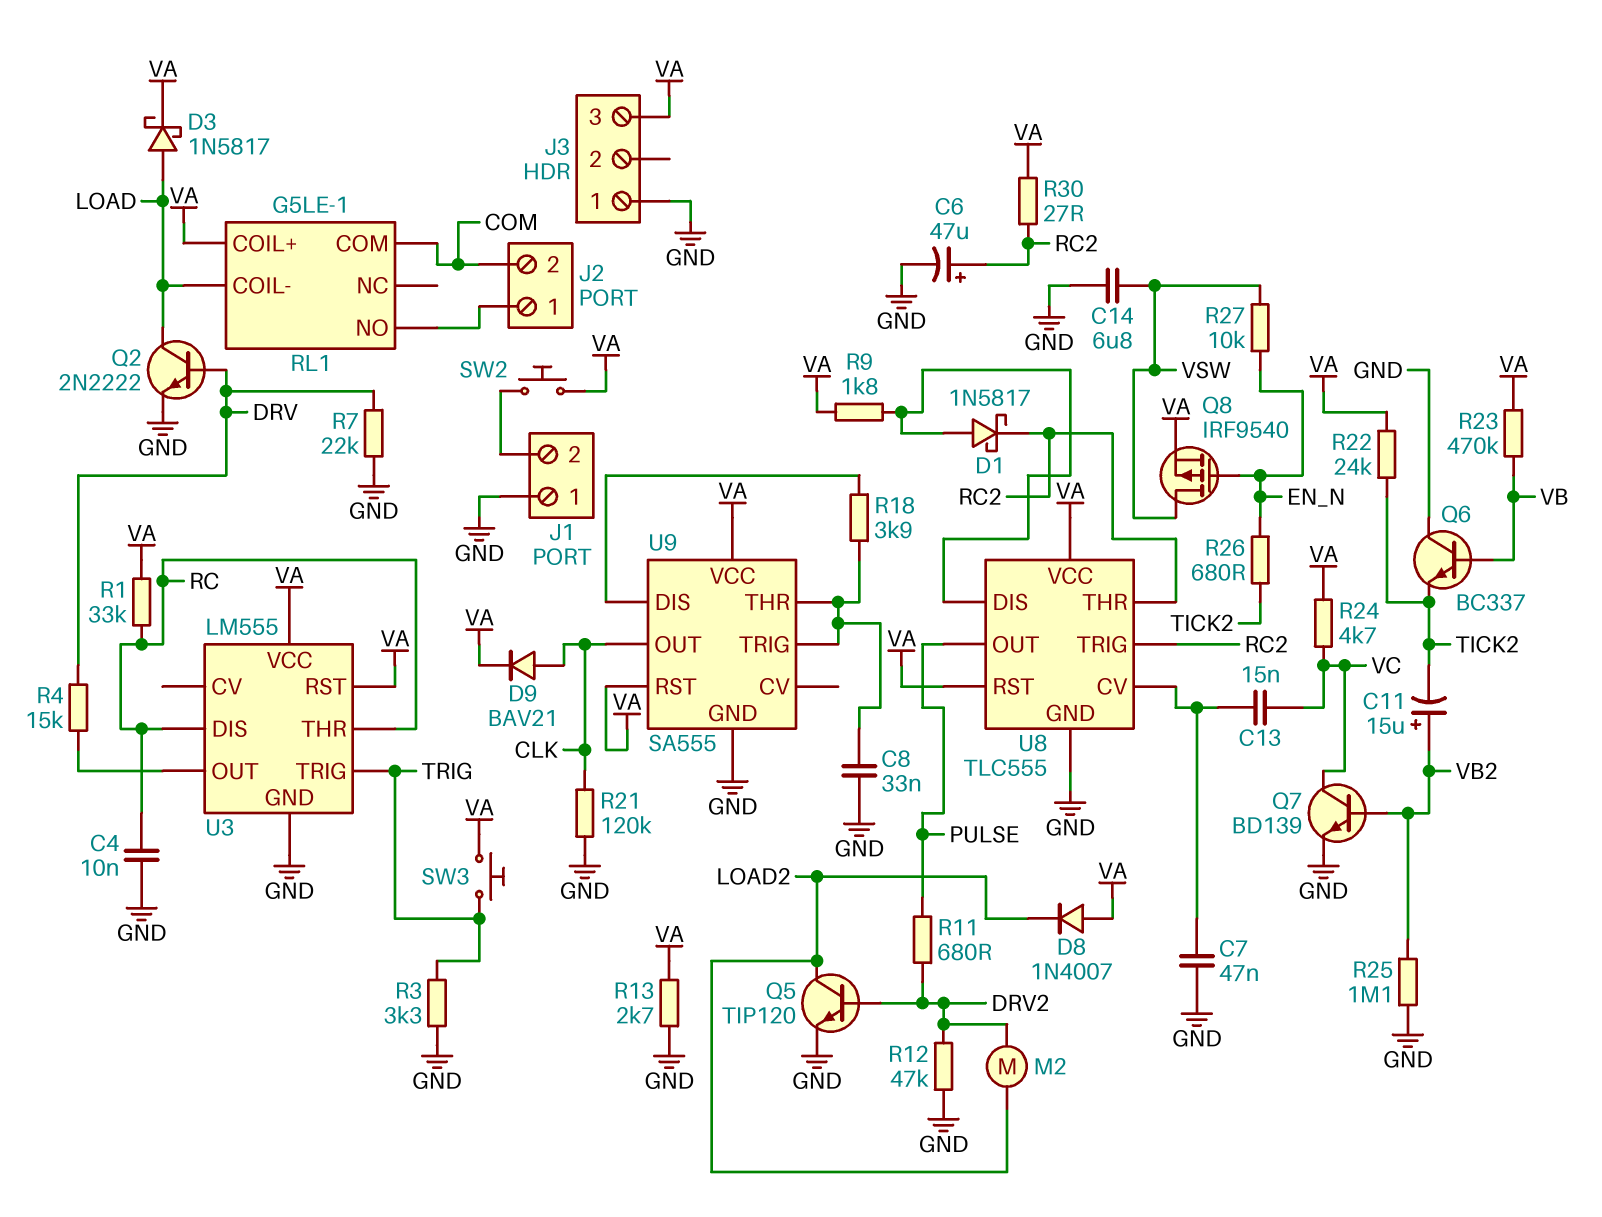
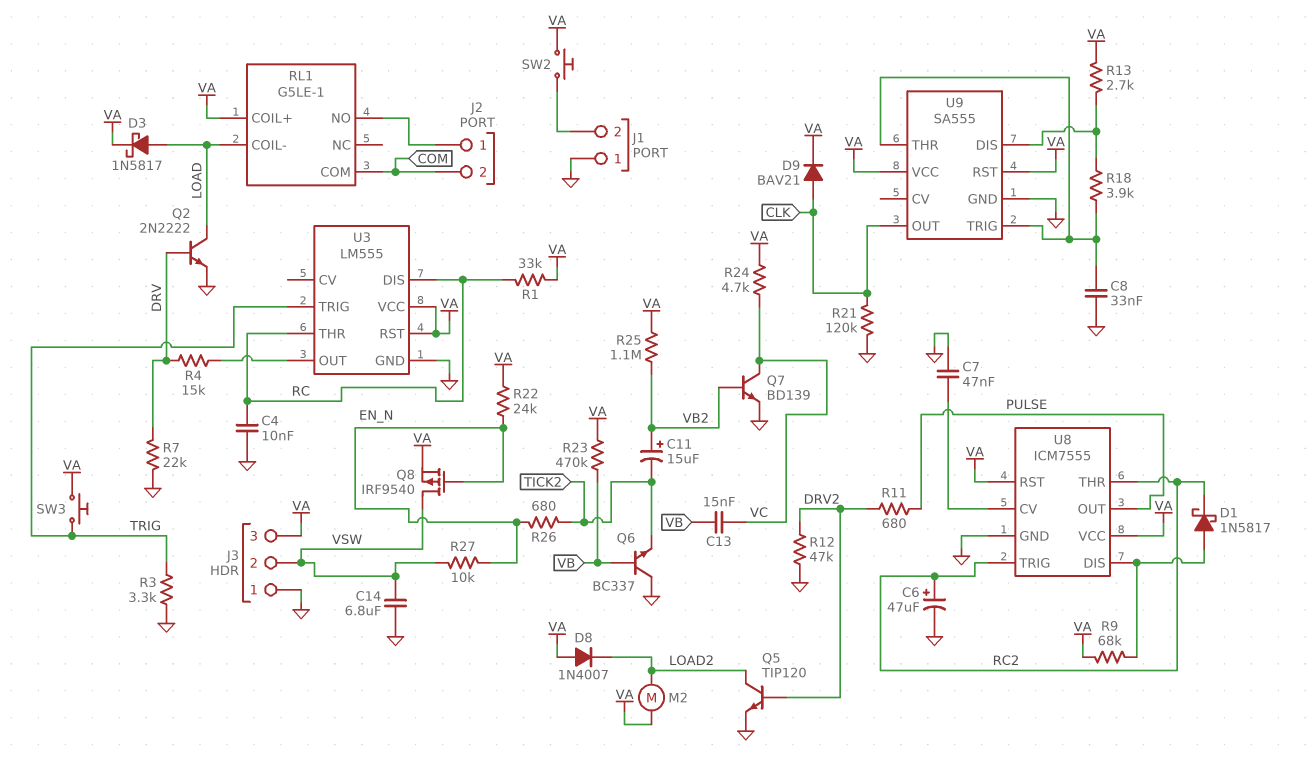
C13: 15nF (U8/CV, VC) -> 15nF (VB, VC)
J3 pin 2: none -> VSW
M2: motor (DRV2, LOAD2) -> motor (LOAD2, VA)
R9: 1.8k (U8/DIS, VA) -> 68k (U8/DIS, VA)
R13: 2.7k (GND, VA) -> 2.7k (U9/DIS, VA)
R22: 24k (TICK2, VA) -> 24k (EN_N, VA)
R25: 1.1M (GND, VB2) -> 1.1M (VA, VB2)
R30: 27 (RC2, VA) -> none
U8: TLC555 -> ICM7555

